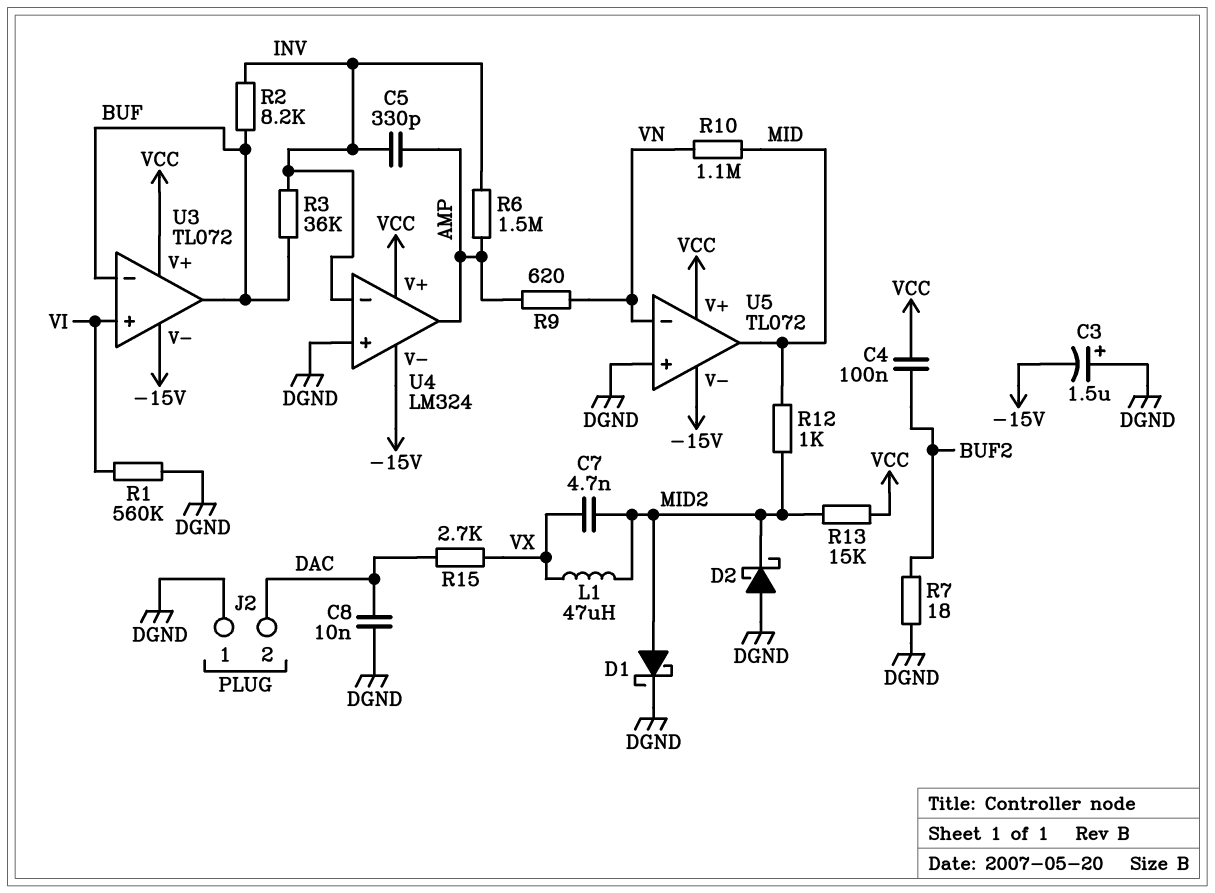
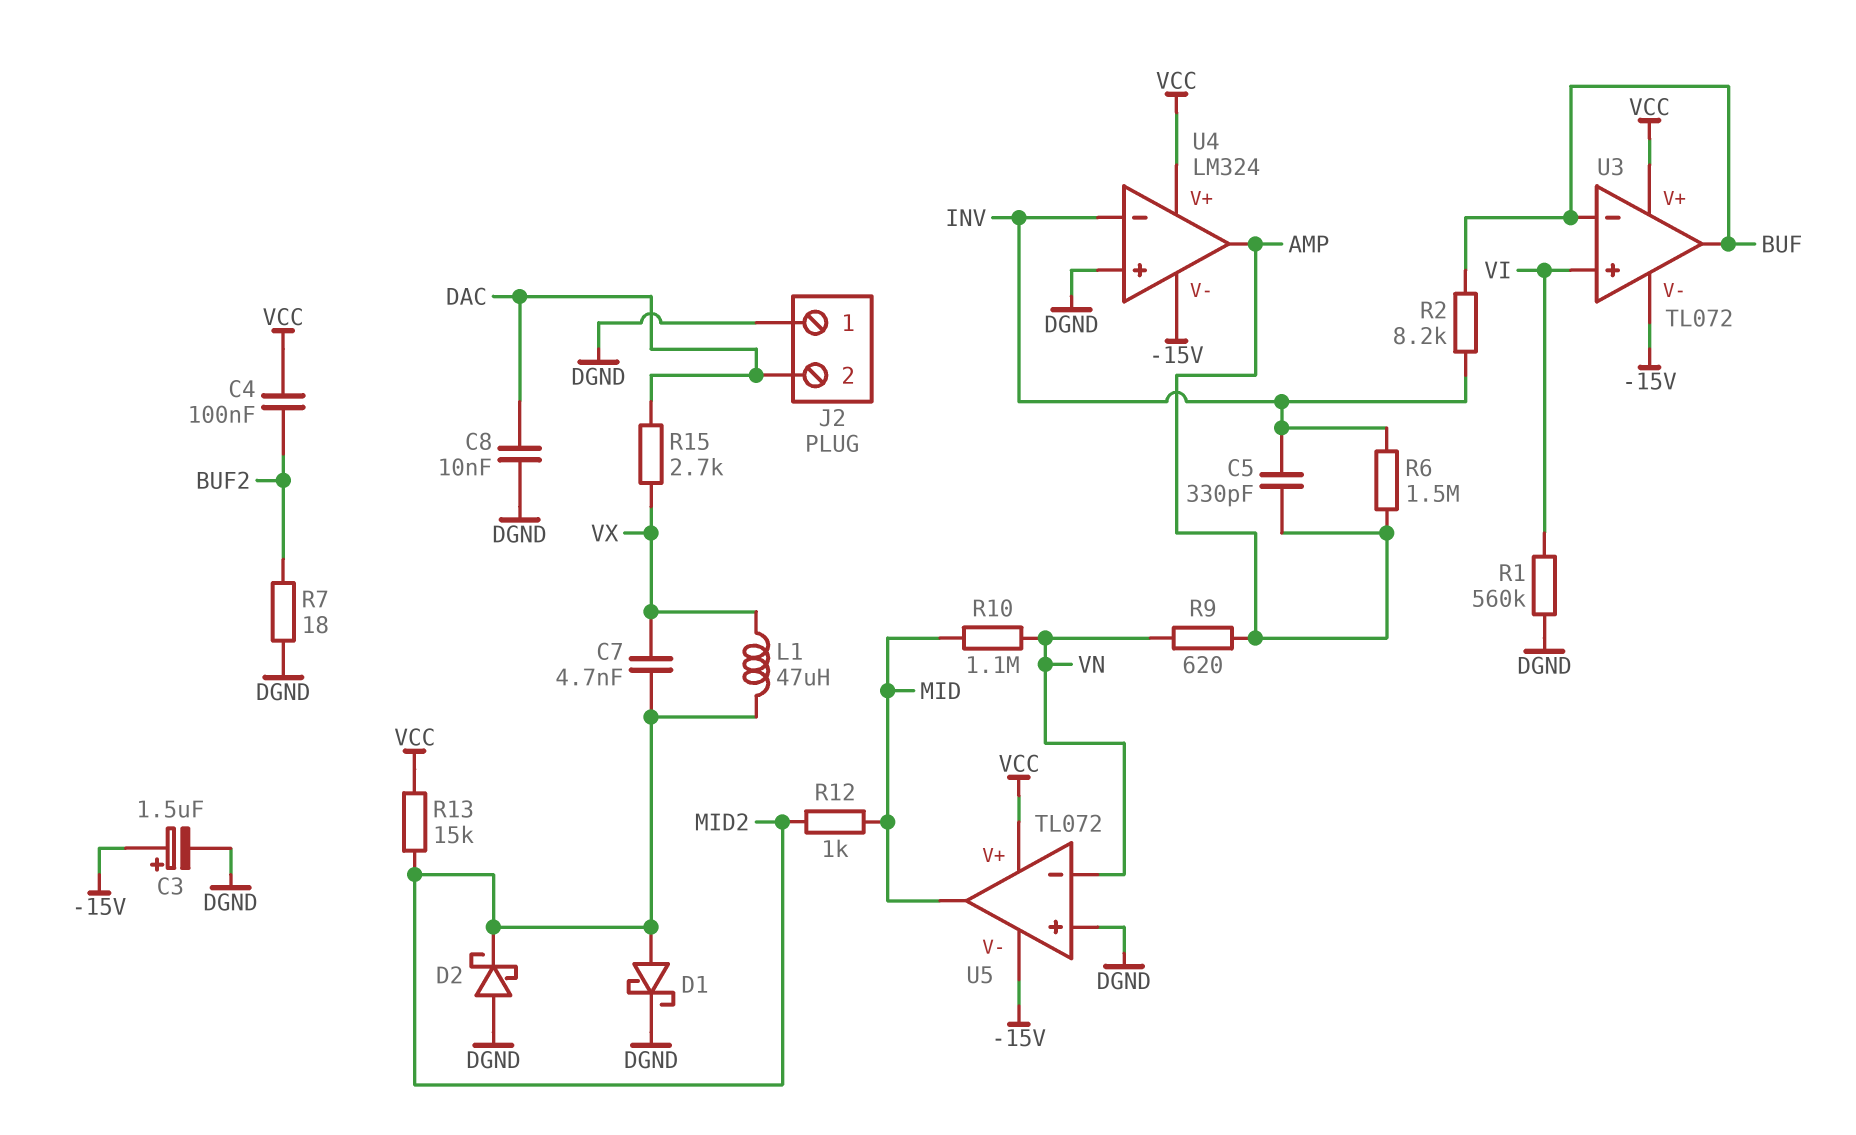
C3: 1.5uF (plus DGND, minus -15V) -> 1.5uF (plus -15V, minus DGND)
R3: 36k (BUF, INV) -> none

